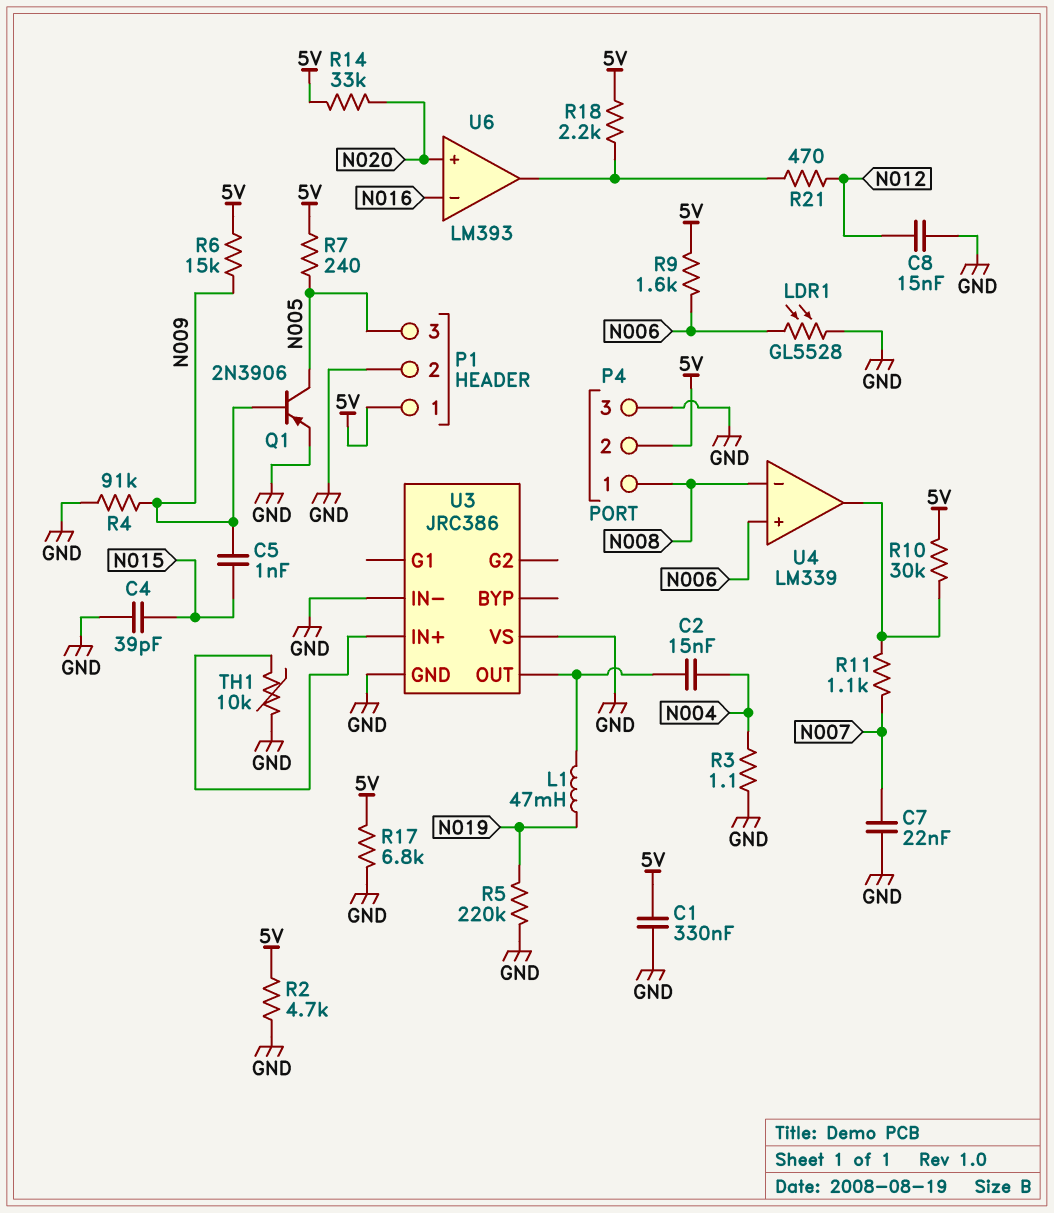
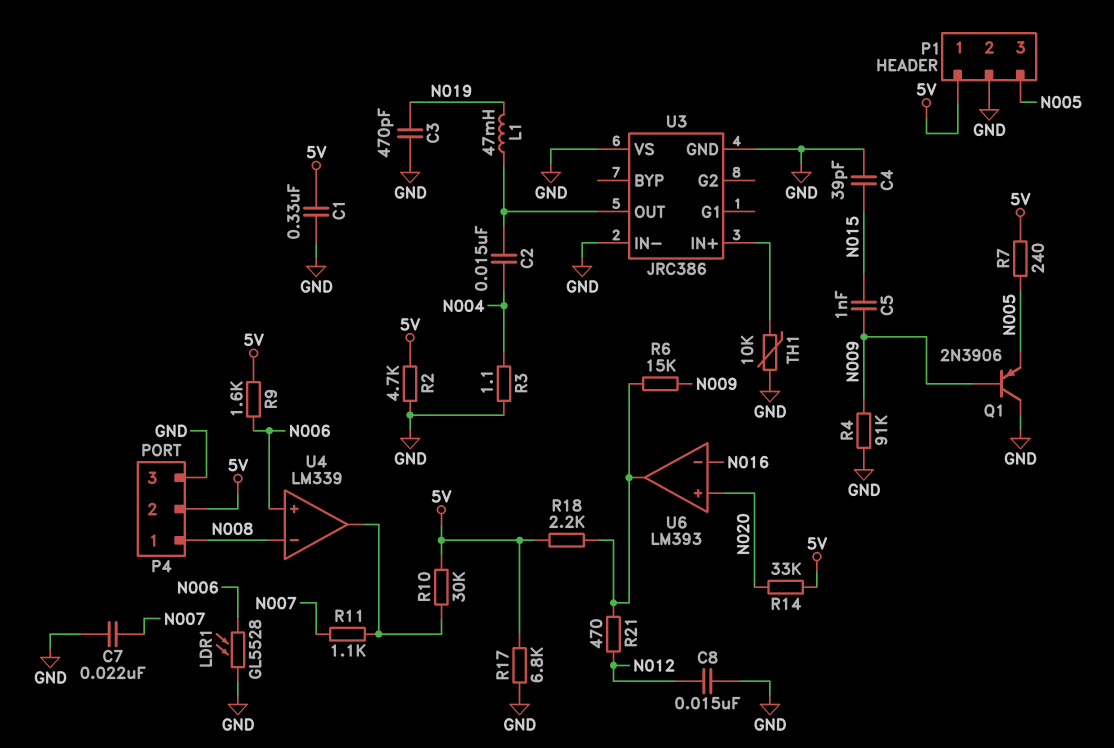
C3: none -> 470pF (GND, N019)
Q1: PNP 2N3906 (B N009, C N005, E GND) -> PNP 2N3906 (B N009, C GND, E N005)
R5: 220k (GND, N019) -> none
R6: 15k (5V, N009) -> 15k (N009, U6/out)

